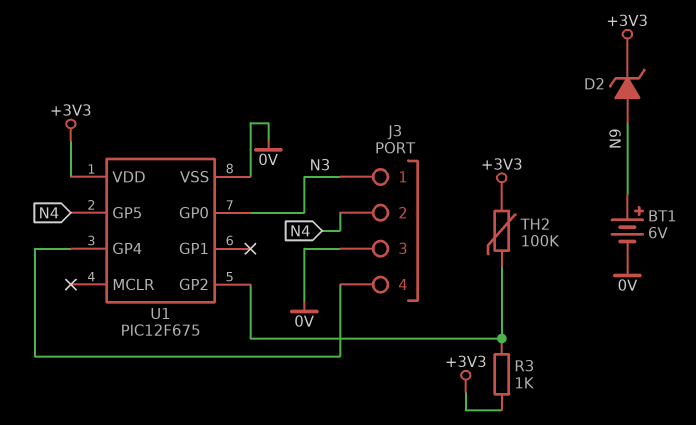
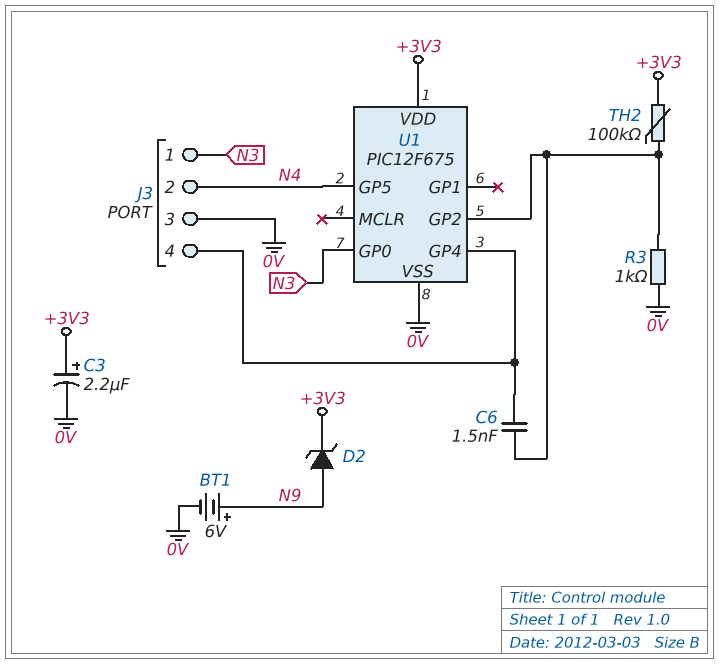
C3: none -> 2.2uF (plus +3V3, minus 0V)
C6: none -> 1.5nF (J3/4, U1/GP2)
R3: 1k (+3V3, U1/GP2) -> 1k (0V, U1/GP2)

